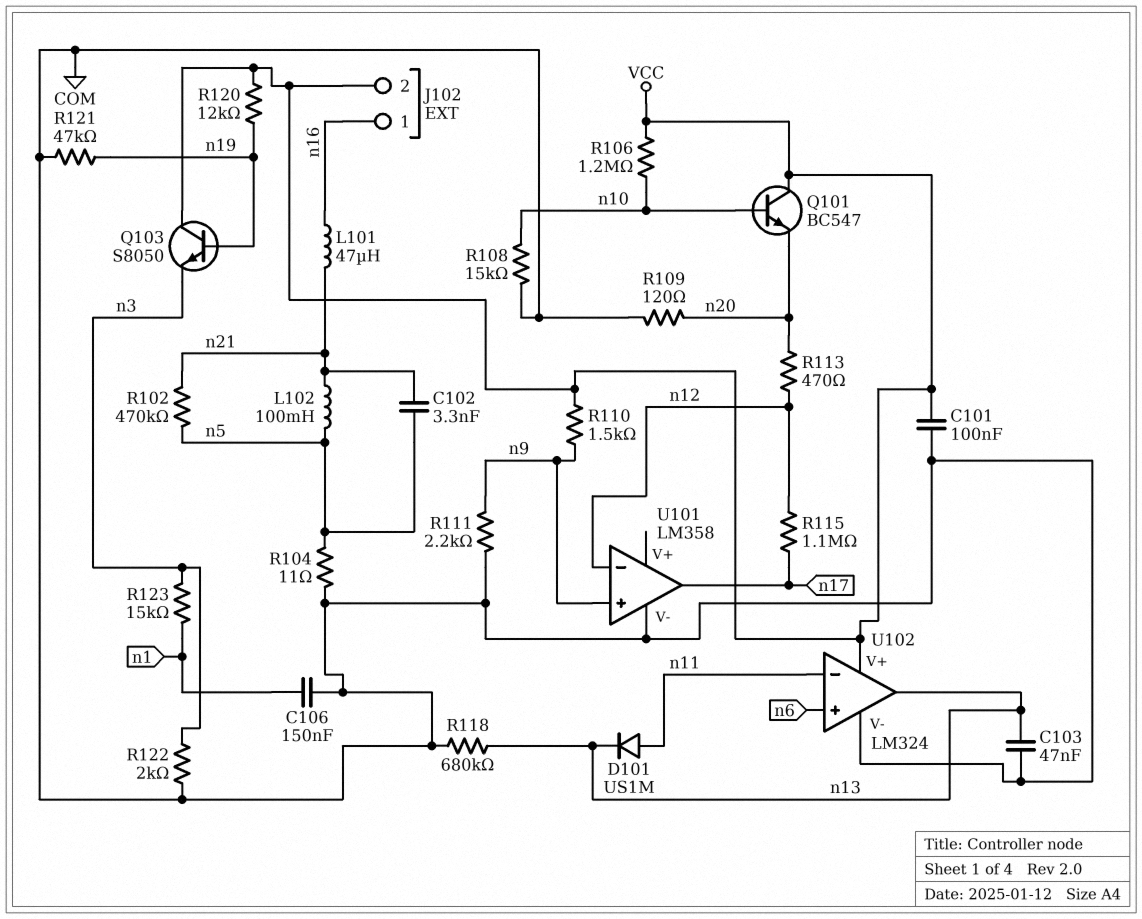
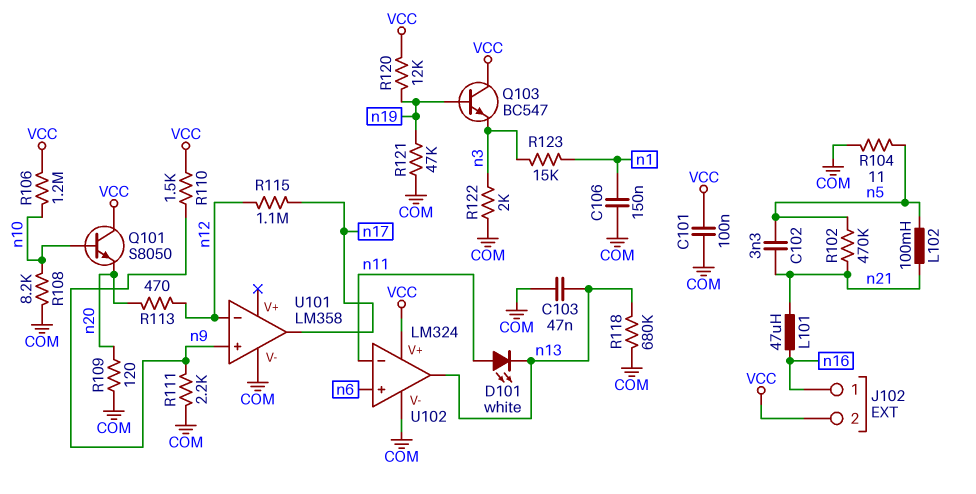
D101: diode US1M (A n11, K n13) -> LED white (A n11, K n13)
Q101: NPN BC547 (B n10, C VCC, E n20) -> NPN S8050 (B n10, C VCC, E n20)
Q103: NPN S8050 (B n19, C VCC, E n3) -> NPN BC547 (B n19, C VCC, E n3)
R108: 15k (COM, n10) -> 8.2k (COM, n10)

